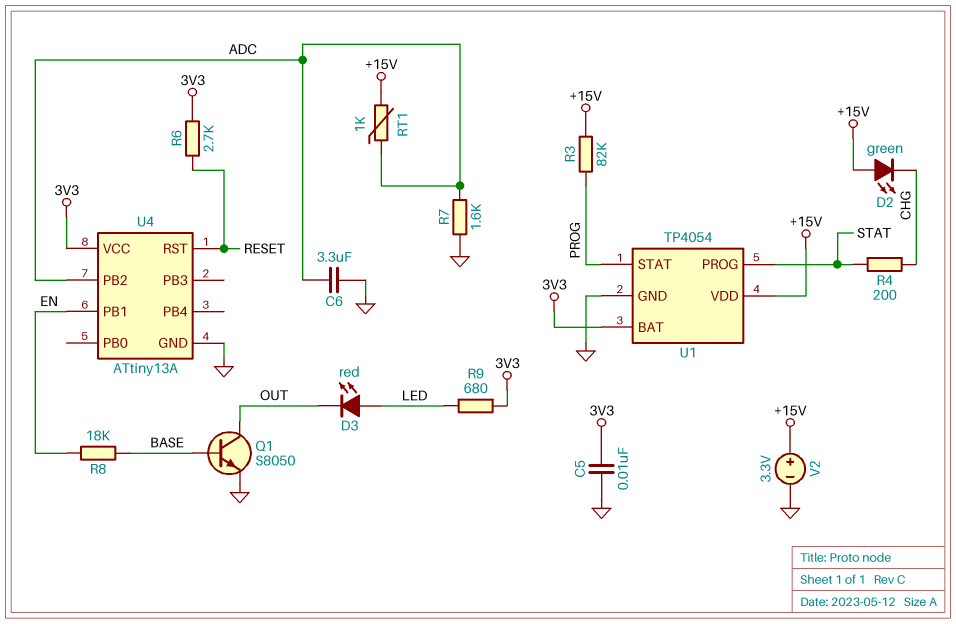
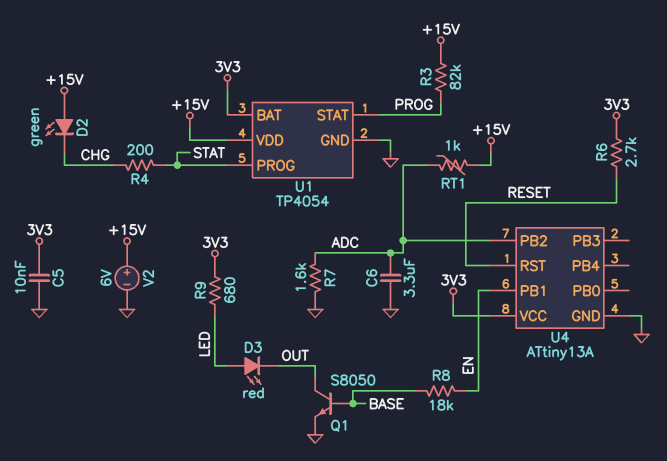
V2: 3.3V (plus +15V, minus GND) -> 6V (plus +15V, minus GND)

